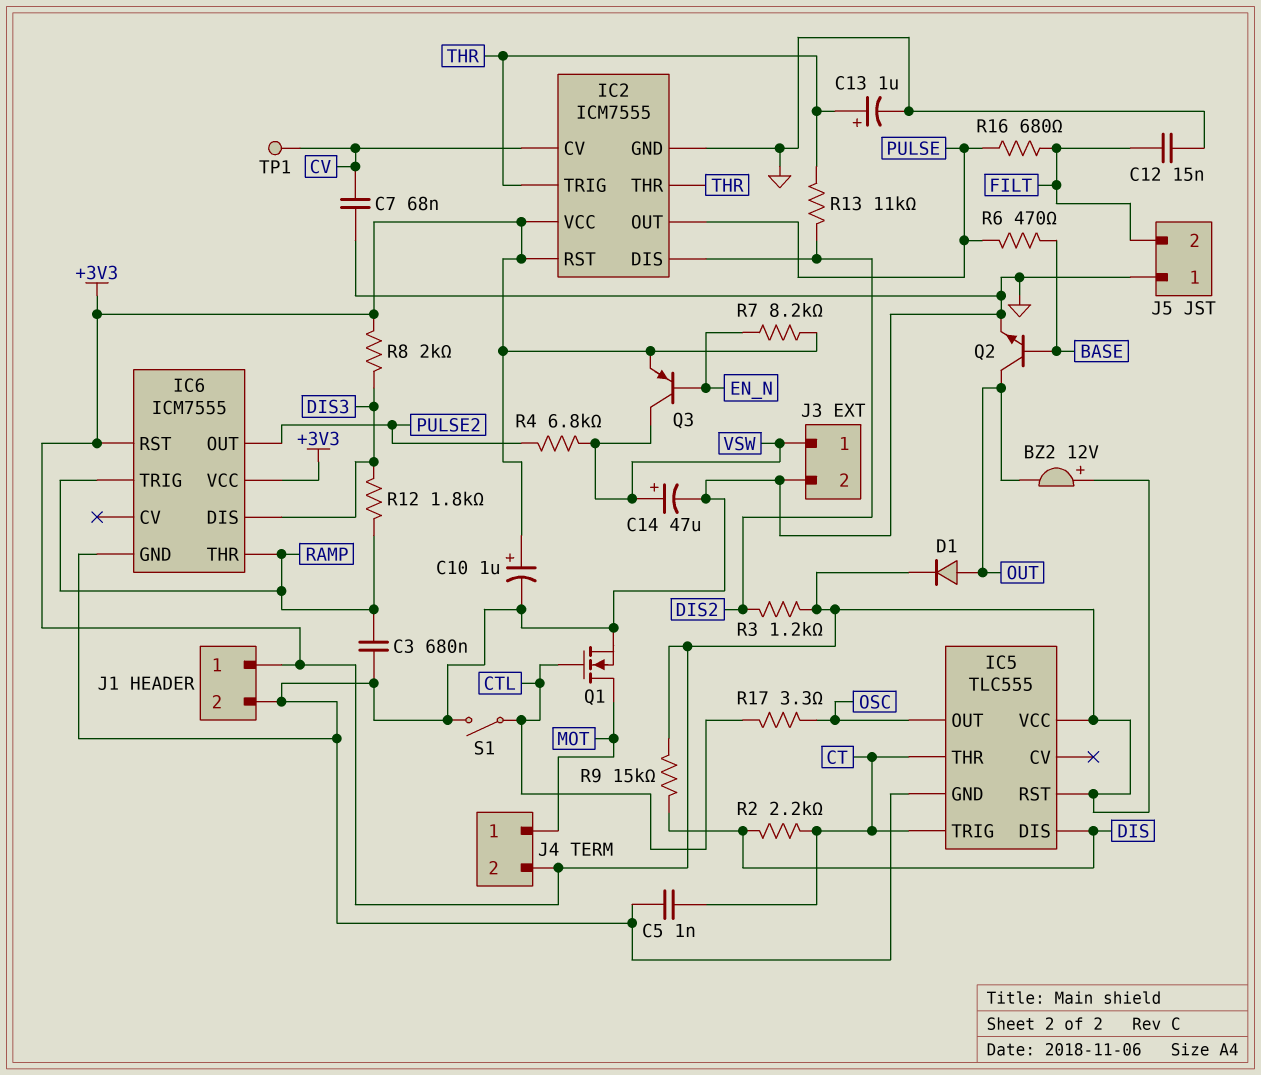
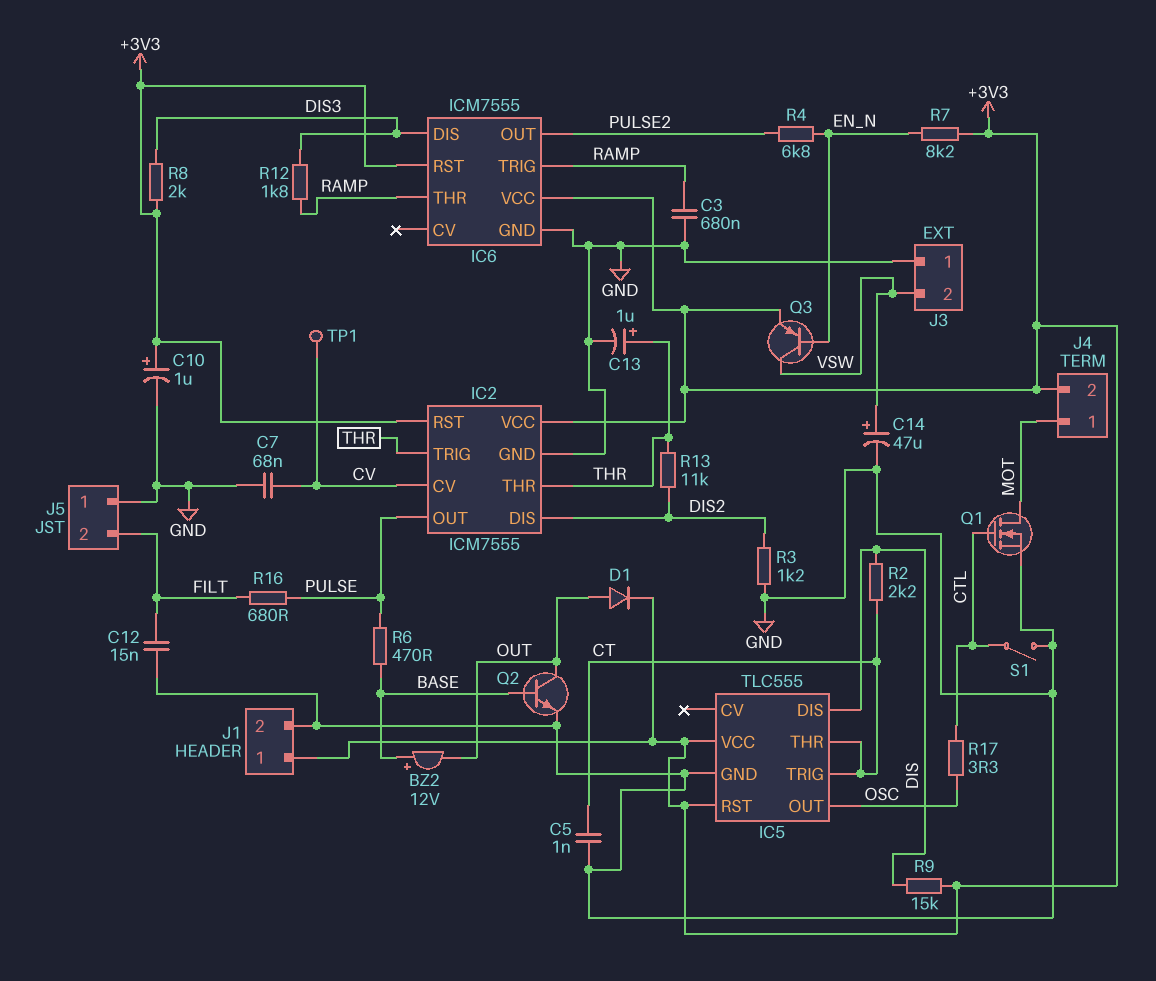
BZ2: buzzer 12V (plus +3V3, minus OUT) -> buzzer 12V (plus BASE, minus OUT)
J3 pin 1: VSW -> GND
J3 pin 2: GND -> VSW
R3: 1.2k (+3V3, DIS2) -> 1.2k (DIS2, GND)
R4: 6.8k (PULSE2, VSW) -> 6.8k (EN_N, PULSE2)

